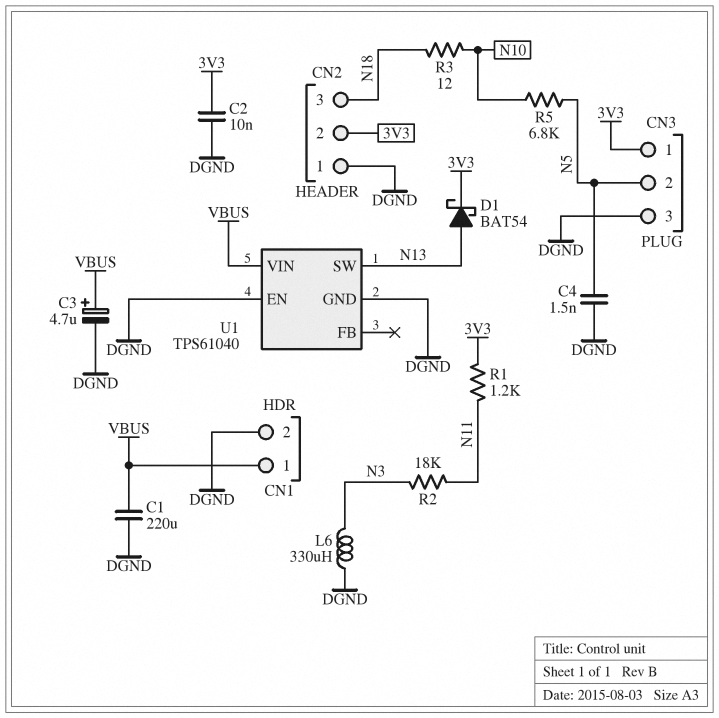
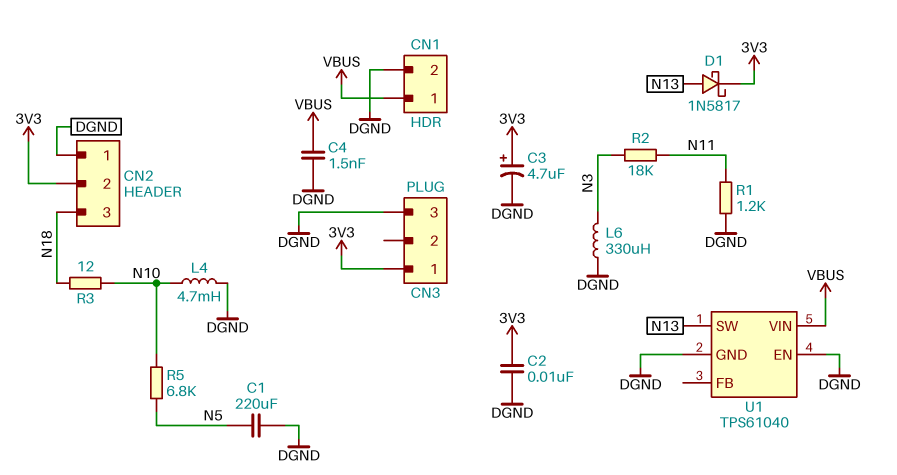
C1: 220uF (DGND, VBUS) -> 220uF (DGND, N5)
C3: 4.7uF (plus VBUS, minus DGND) -> 4.7uF (plus 3V3, minus DGND)
C4: 1.5nF (DGND, N5) -> 1.5nF (DGND, VBUS)
CN3 pin 2: N5 -> none
D1: schottky BAT54 (A N13, K 3V3) -> schottky 1N5817 (A N13, K 3V3)
L4: none -> 4.7mH (DGND, N10)
R1: 1.2k (3V3, N11) -> 1.2k (DGND, N11)

